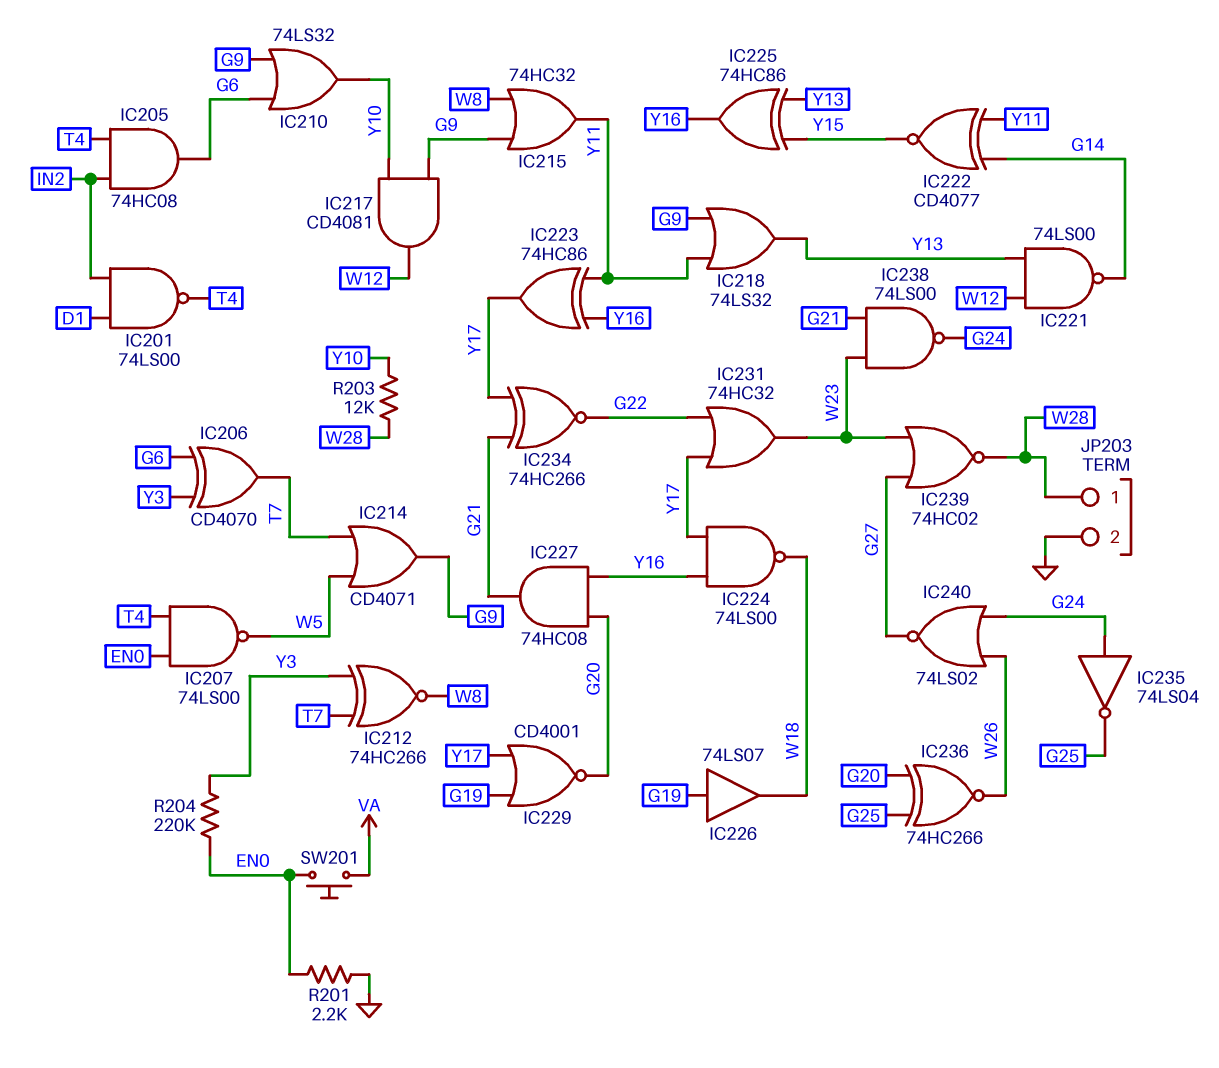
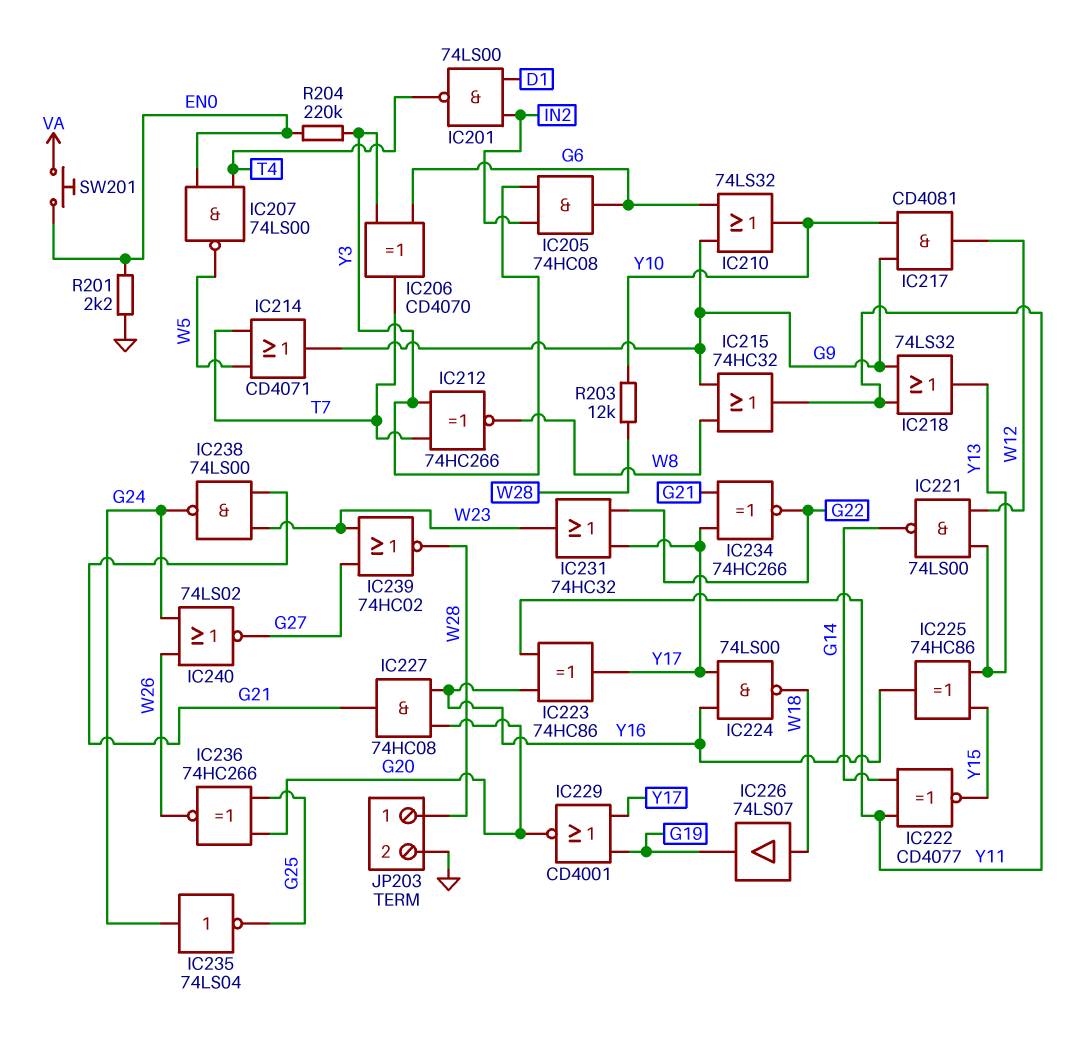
IC205: AND 74HC08 (in IN2, in T4, out G6) -> AND 74HC08 (in IN2, in Y3, out G6)
IC226: buffer 74LS07 (in G19, out W18) -> buffer 74LS07 (in W18, out G19)

